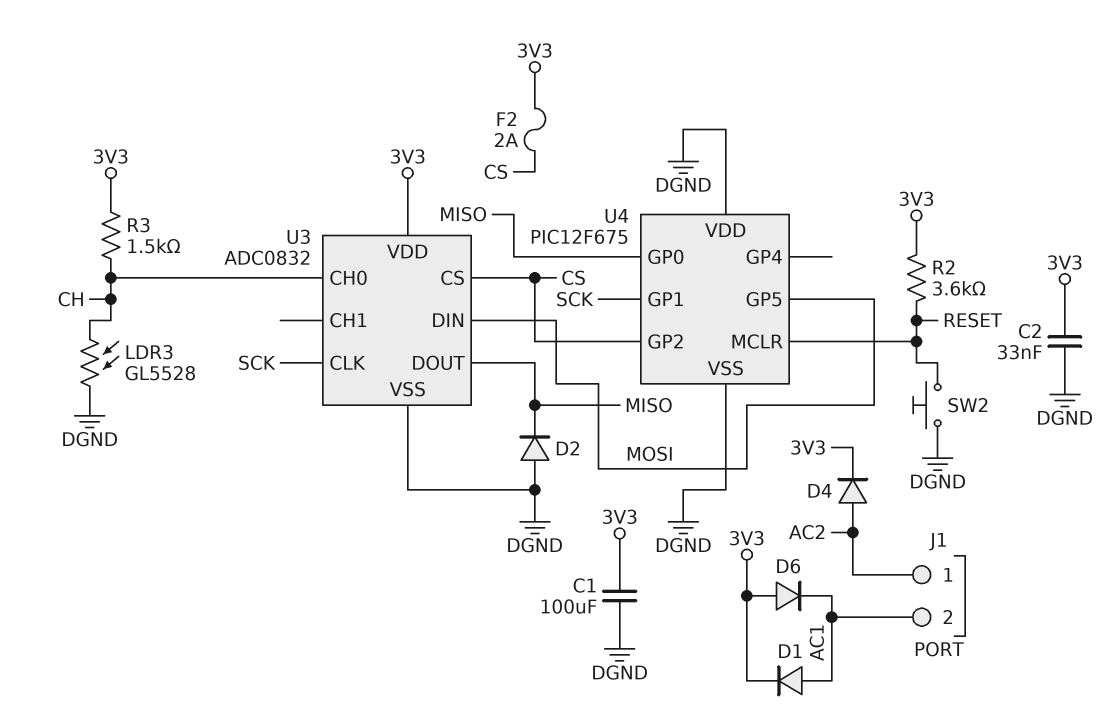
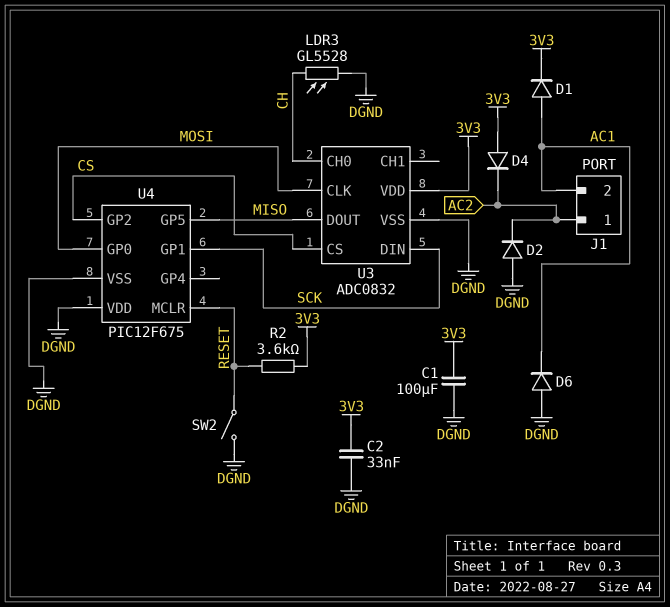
D2: diode (A DGND, K MISO) -> diode (A DGND, K AC2)
D4: diode (A AC2, K 3V3) -> diode (A 3V3, K AC2)
D6: diode (A 3V3, K AC1) -> diode (A DGND, K AC1)
F2: 2A (3V3, CS) -> none
R3: 1.5k (3V3, CH) -> none
SW2: button (DGND, RESET) -> switch (DGND, RESET)
U3 pin CLK: SCK -> MOSI
U3 pin DIN: MOSI -> SCK
U4 pin GP0: MISO -> MOSI
U4 pin GP5: MOSI -> MISO

